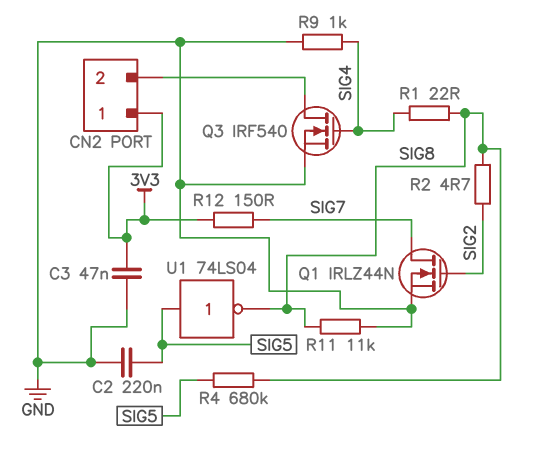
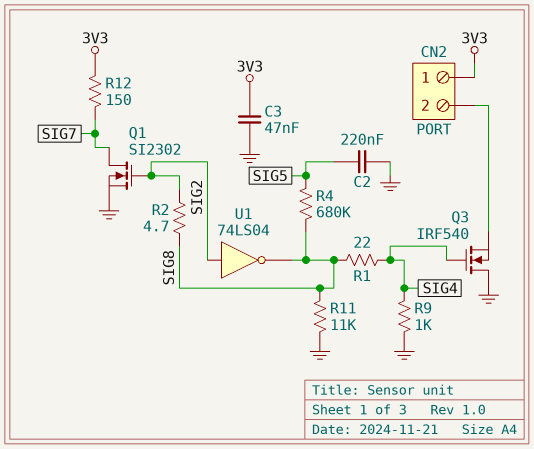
Q1: NMOS IRLZ44N (G SIG2, D SIG7, S GND) -> NMOS SI2302 (G SIG2, D SIG7, S GND)
Q3: NMOS IRF540 (G SIG4, D CN2/2, S GND) -> NMOS IRF540 (G SIG4, D GND, S CN2/2)
U1: NOT 74LS04 (in SIG5, out SIG8) -> NOT 74LS04 (in SIG2, out SIG8)

